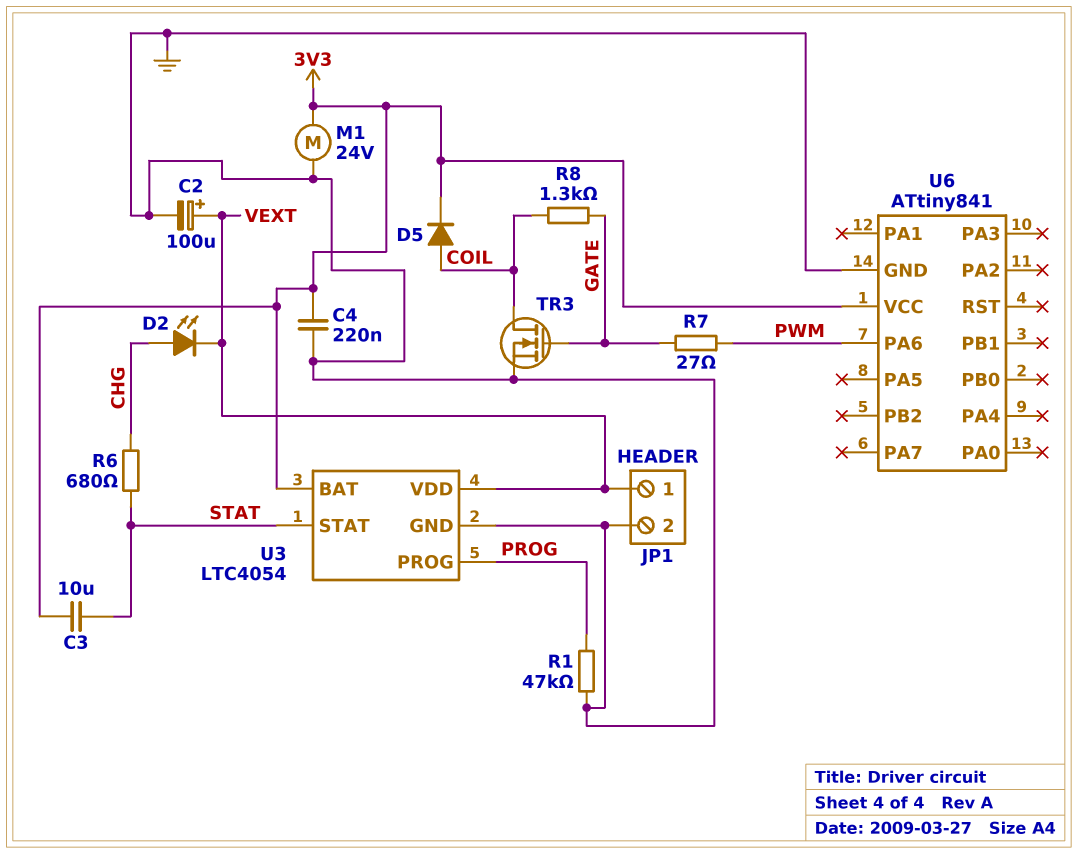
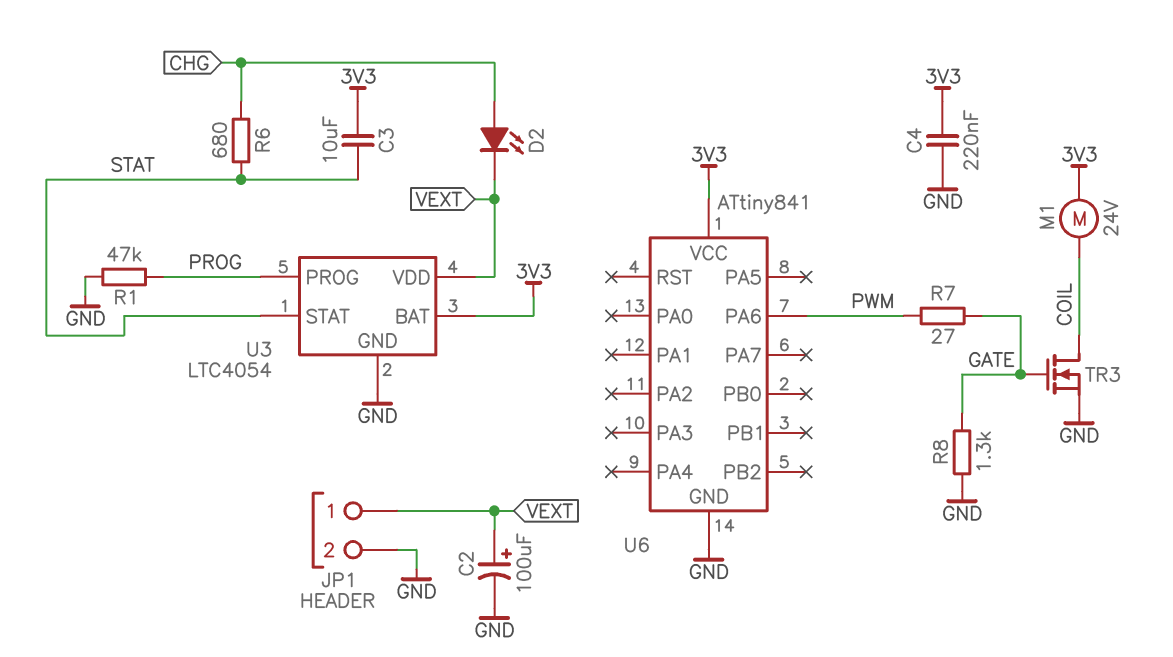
D5: diode (A COIL, K 3V3) -> none
M1: motor 24V (3V3, GND) -> motor 24V (3V3, COIL)
R8: 1.3k (COIL, GATE) -> 1.3k (GATE, GND)

